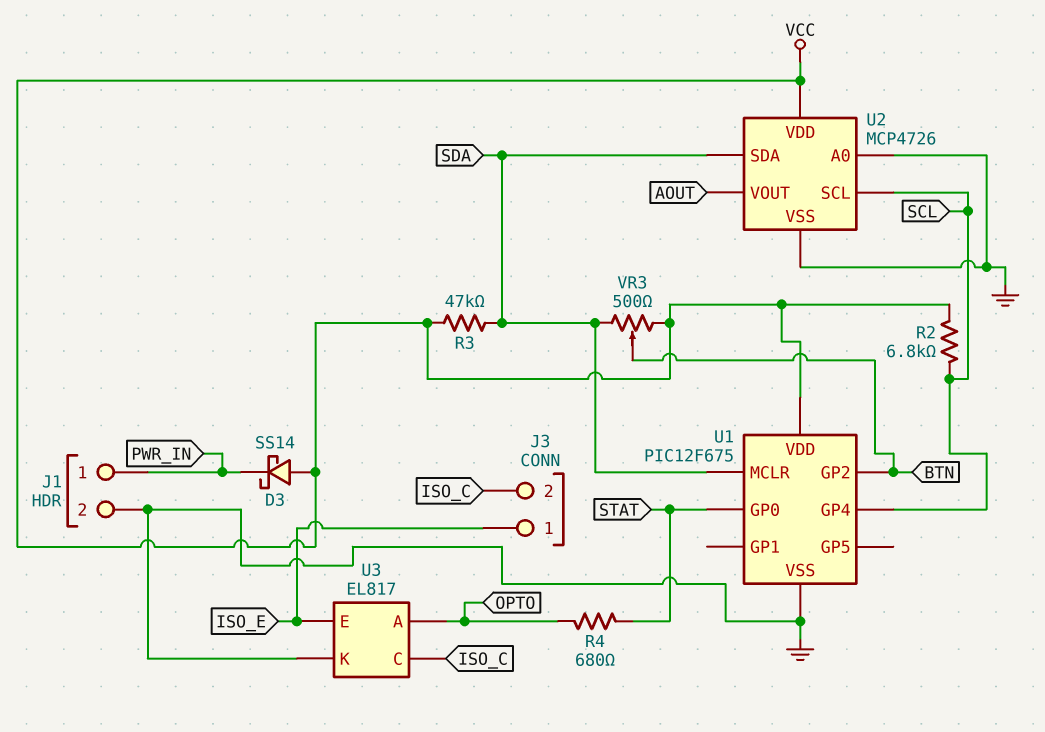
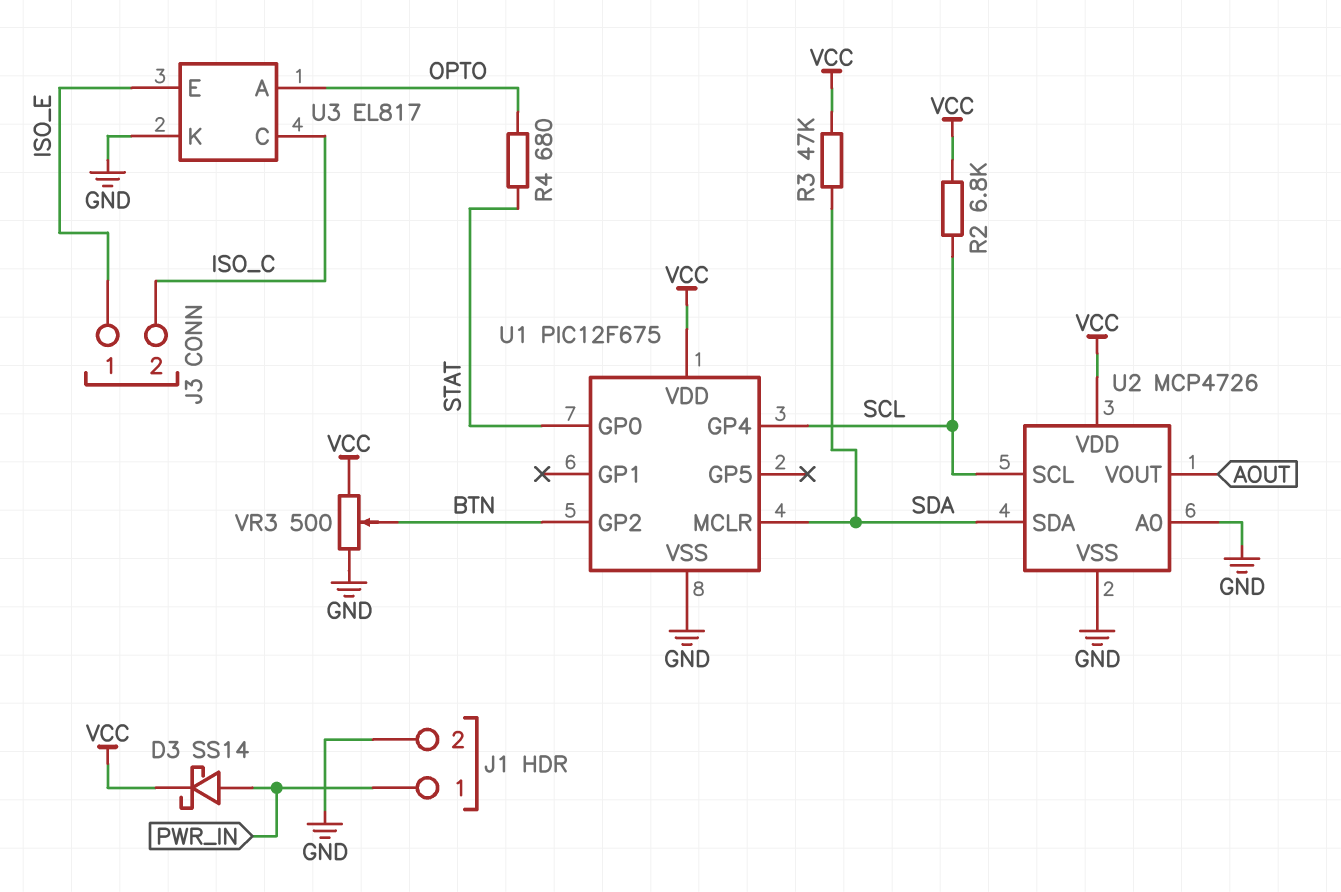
D3: schottky SS14 (A VCC, K PWR_IN) -> schottky SS14 (A PWR_IN, K VCC)
VR3: 500 (SDA, VCC, wiper BTN) -> 500 (GND, VCC, wiper BTN)

